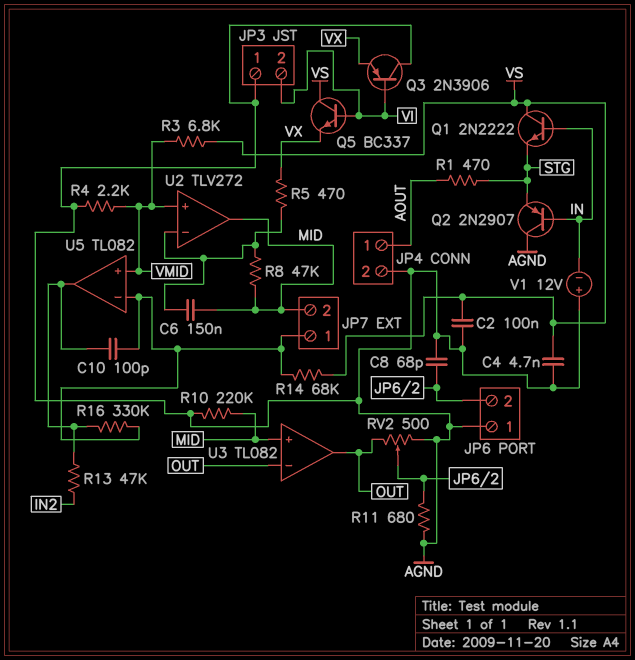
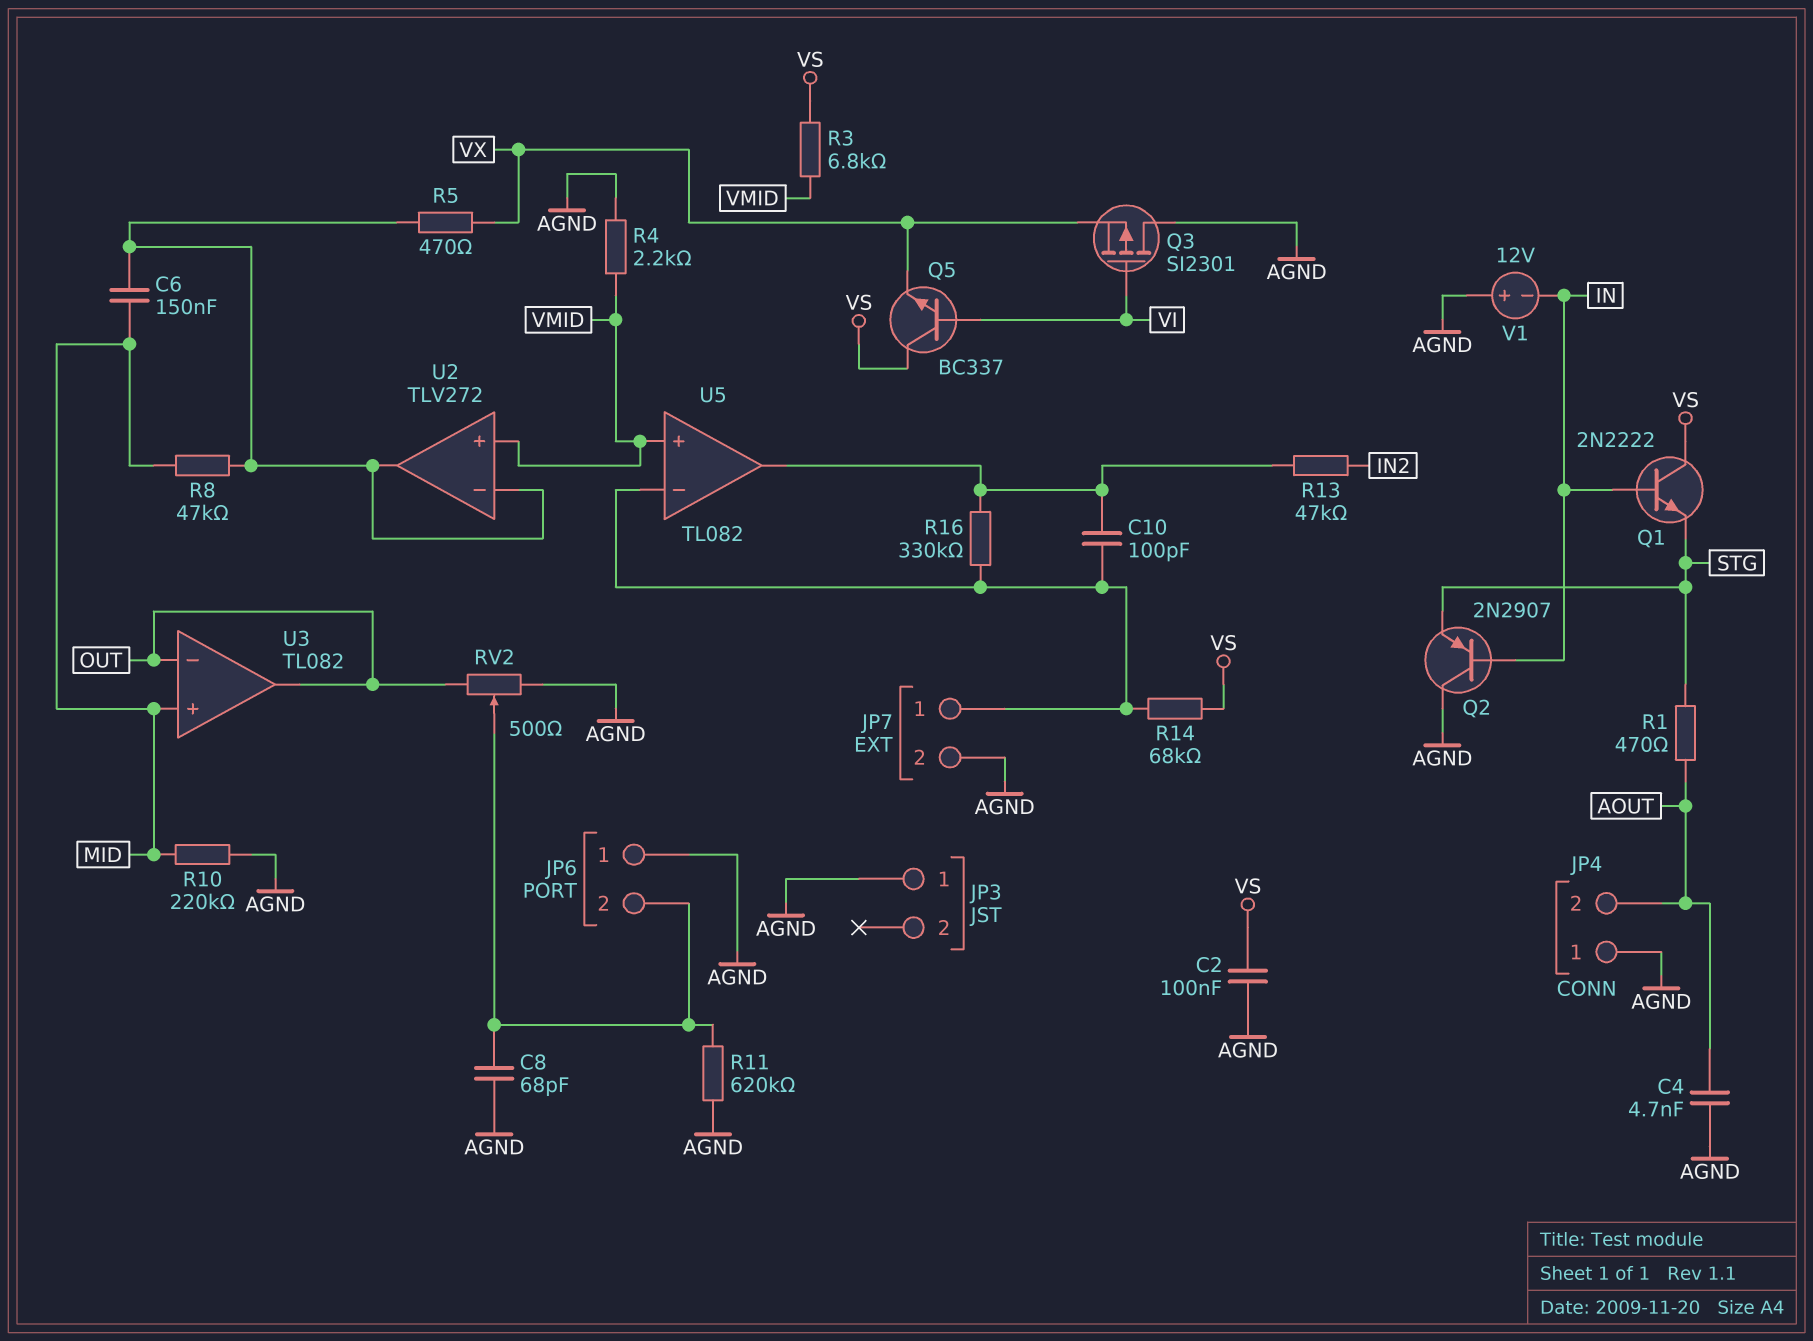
C4: 4.7nF (AGND, VS) -> 4.7nF (AGND, AOUT)
JP3 pin 2: VI -> none
JP4 pin 1: AOUT -> AGND
JP4 pin 2: AGND -> AOUT
JP7 pin 2: MID -> AGND
Q3: PNP 2N3906 (B VI, C AGND, E VX) -> PMOS SI2301 (G VI, D AGND, S VX)
R11: 680 (AGND, JP6/2) -> 620k (AGND, JP6/2)
U2 pin out: MID -> U2/in-

